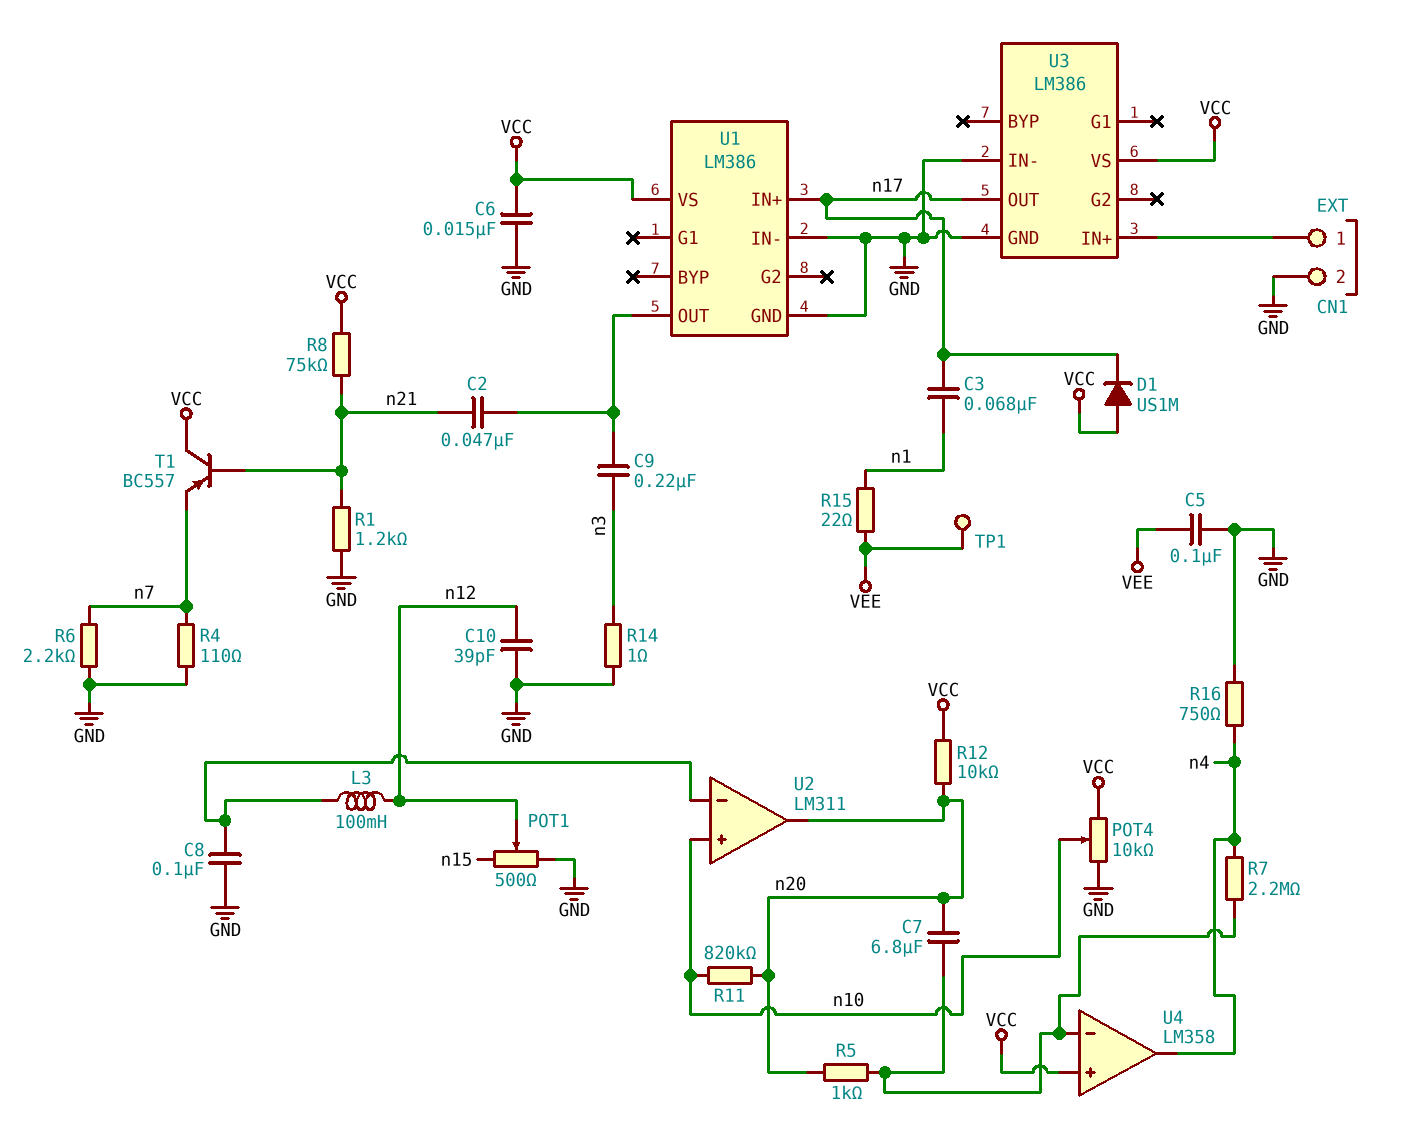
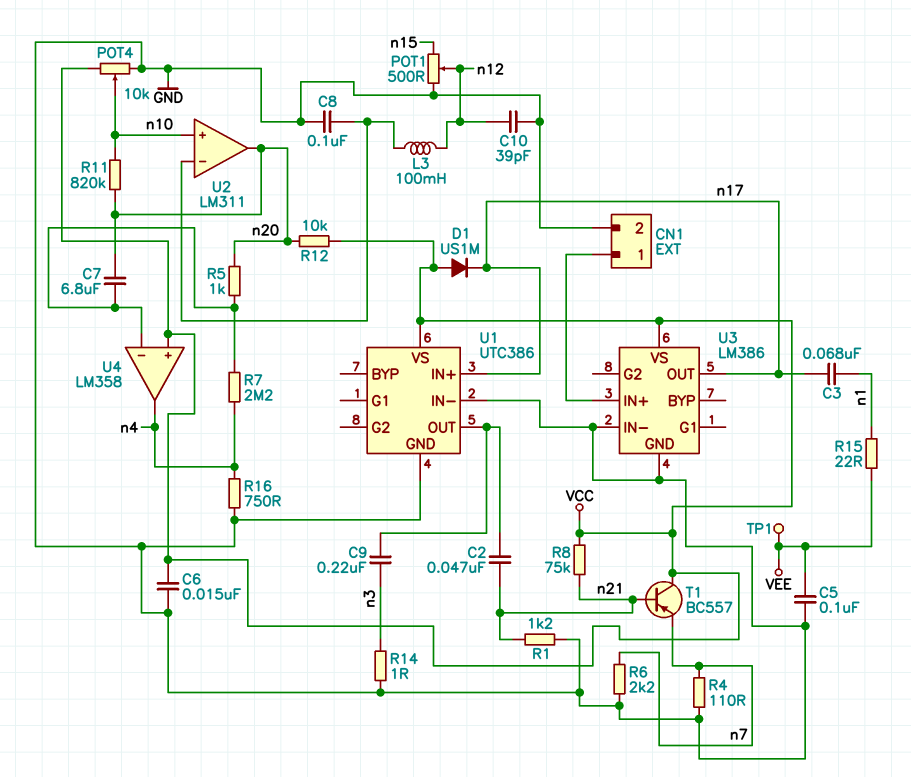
U1: LM386 -> UTC386

